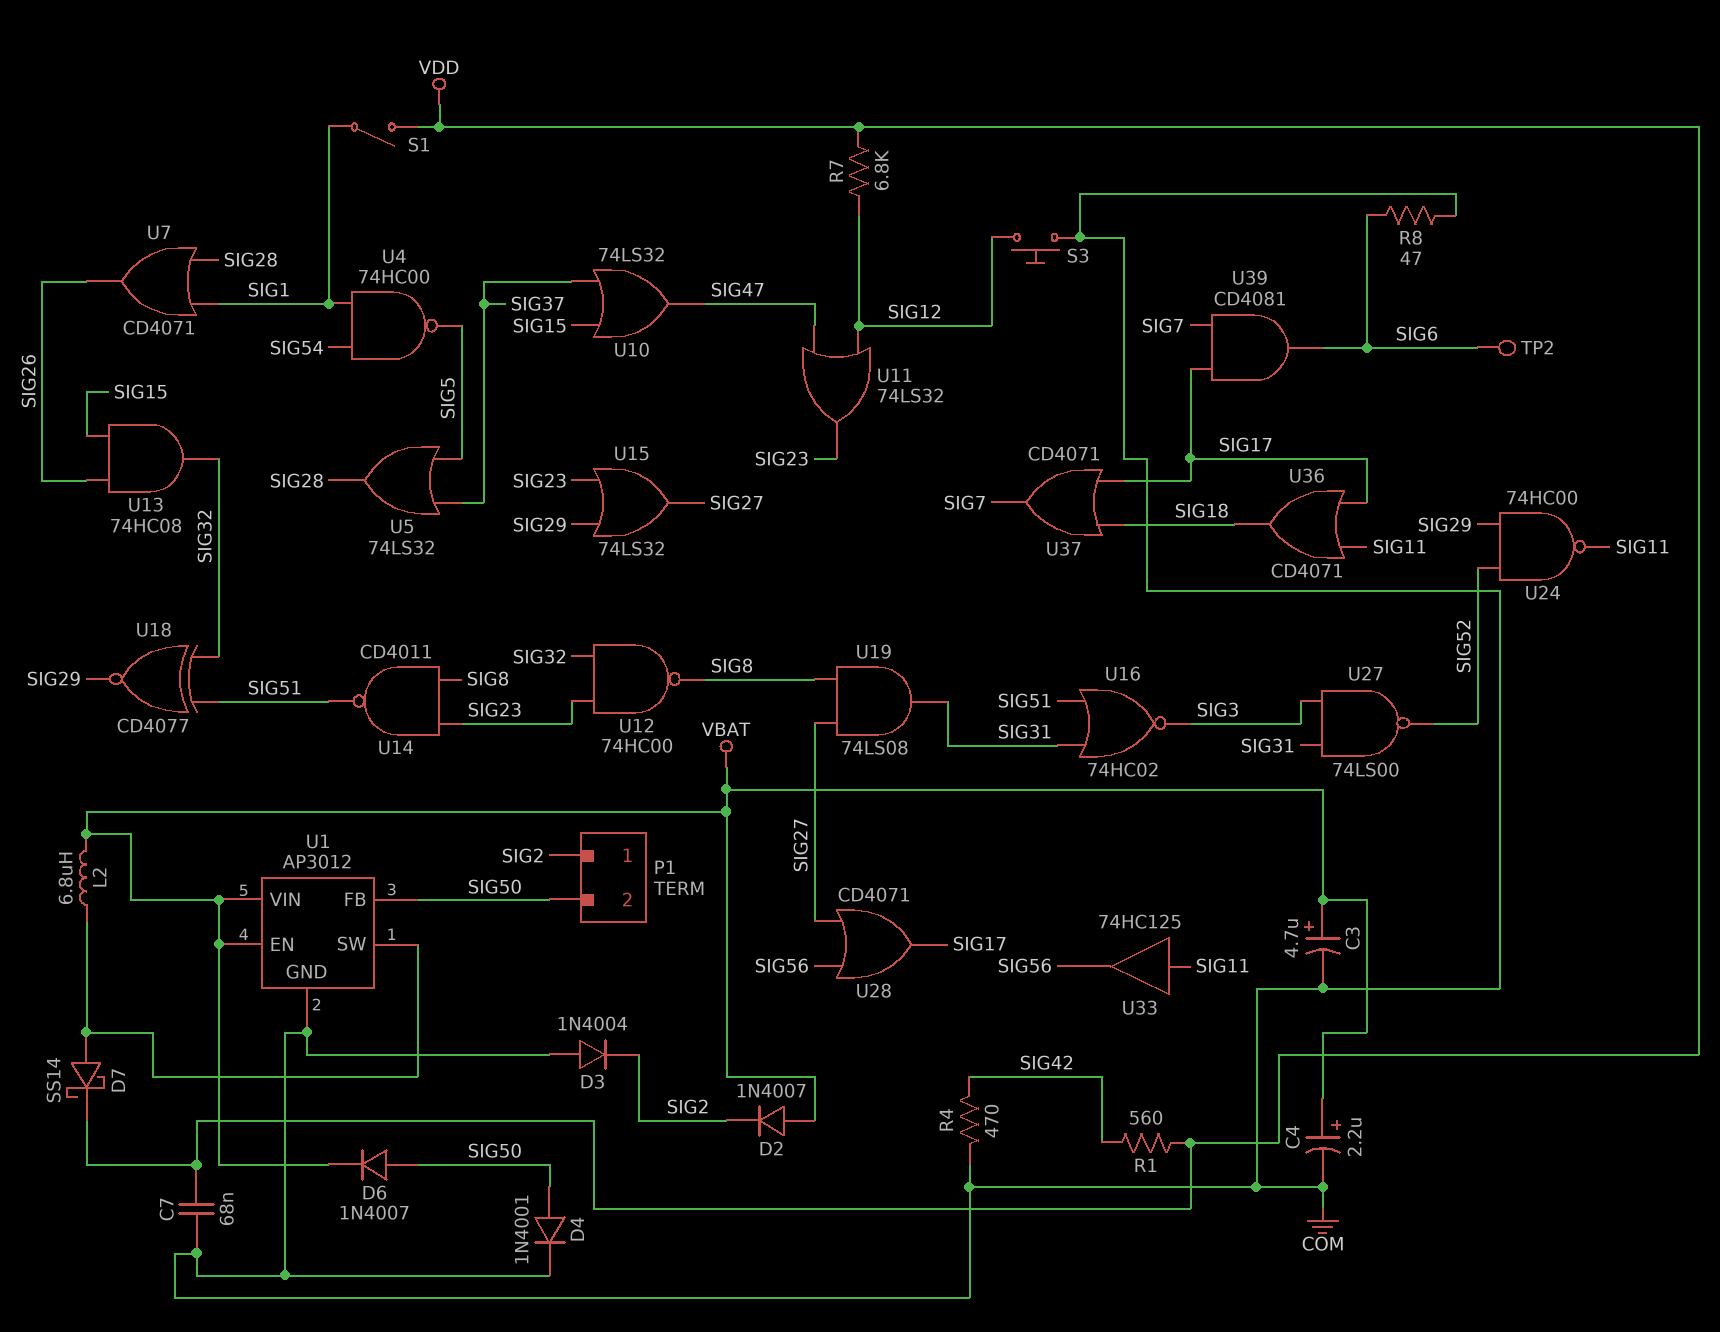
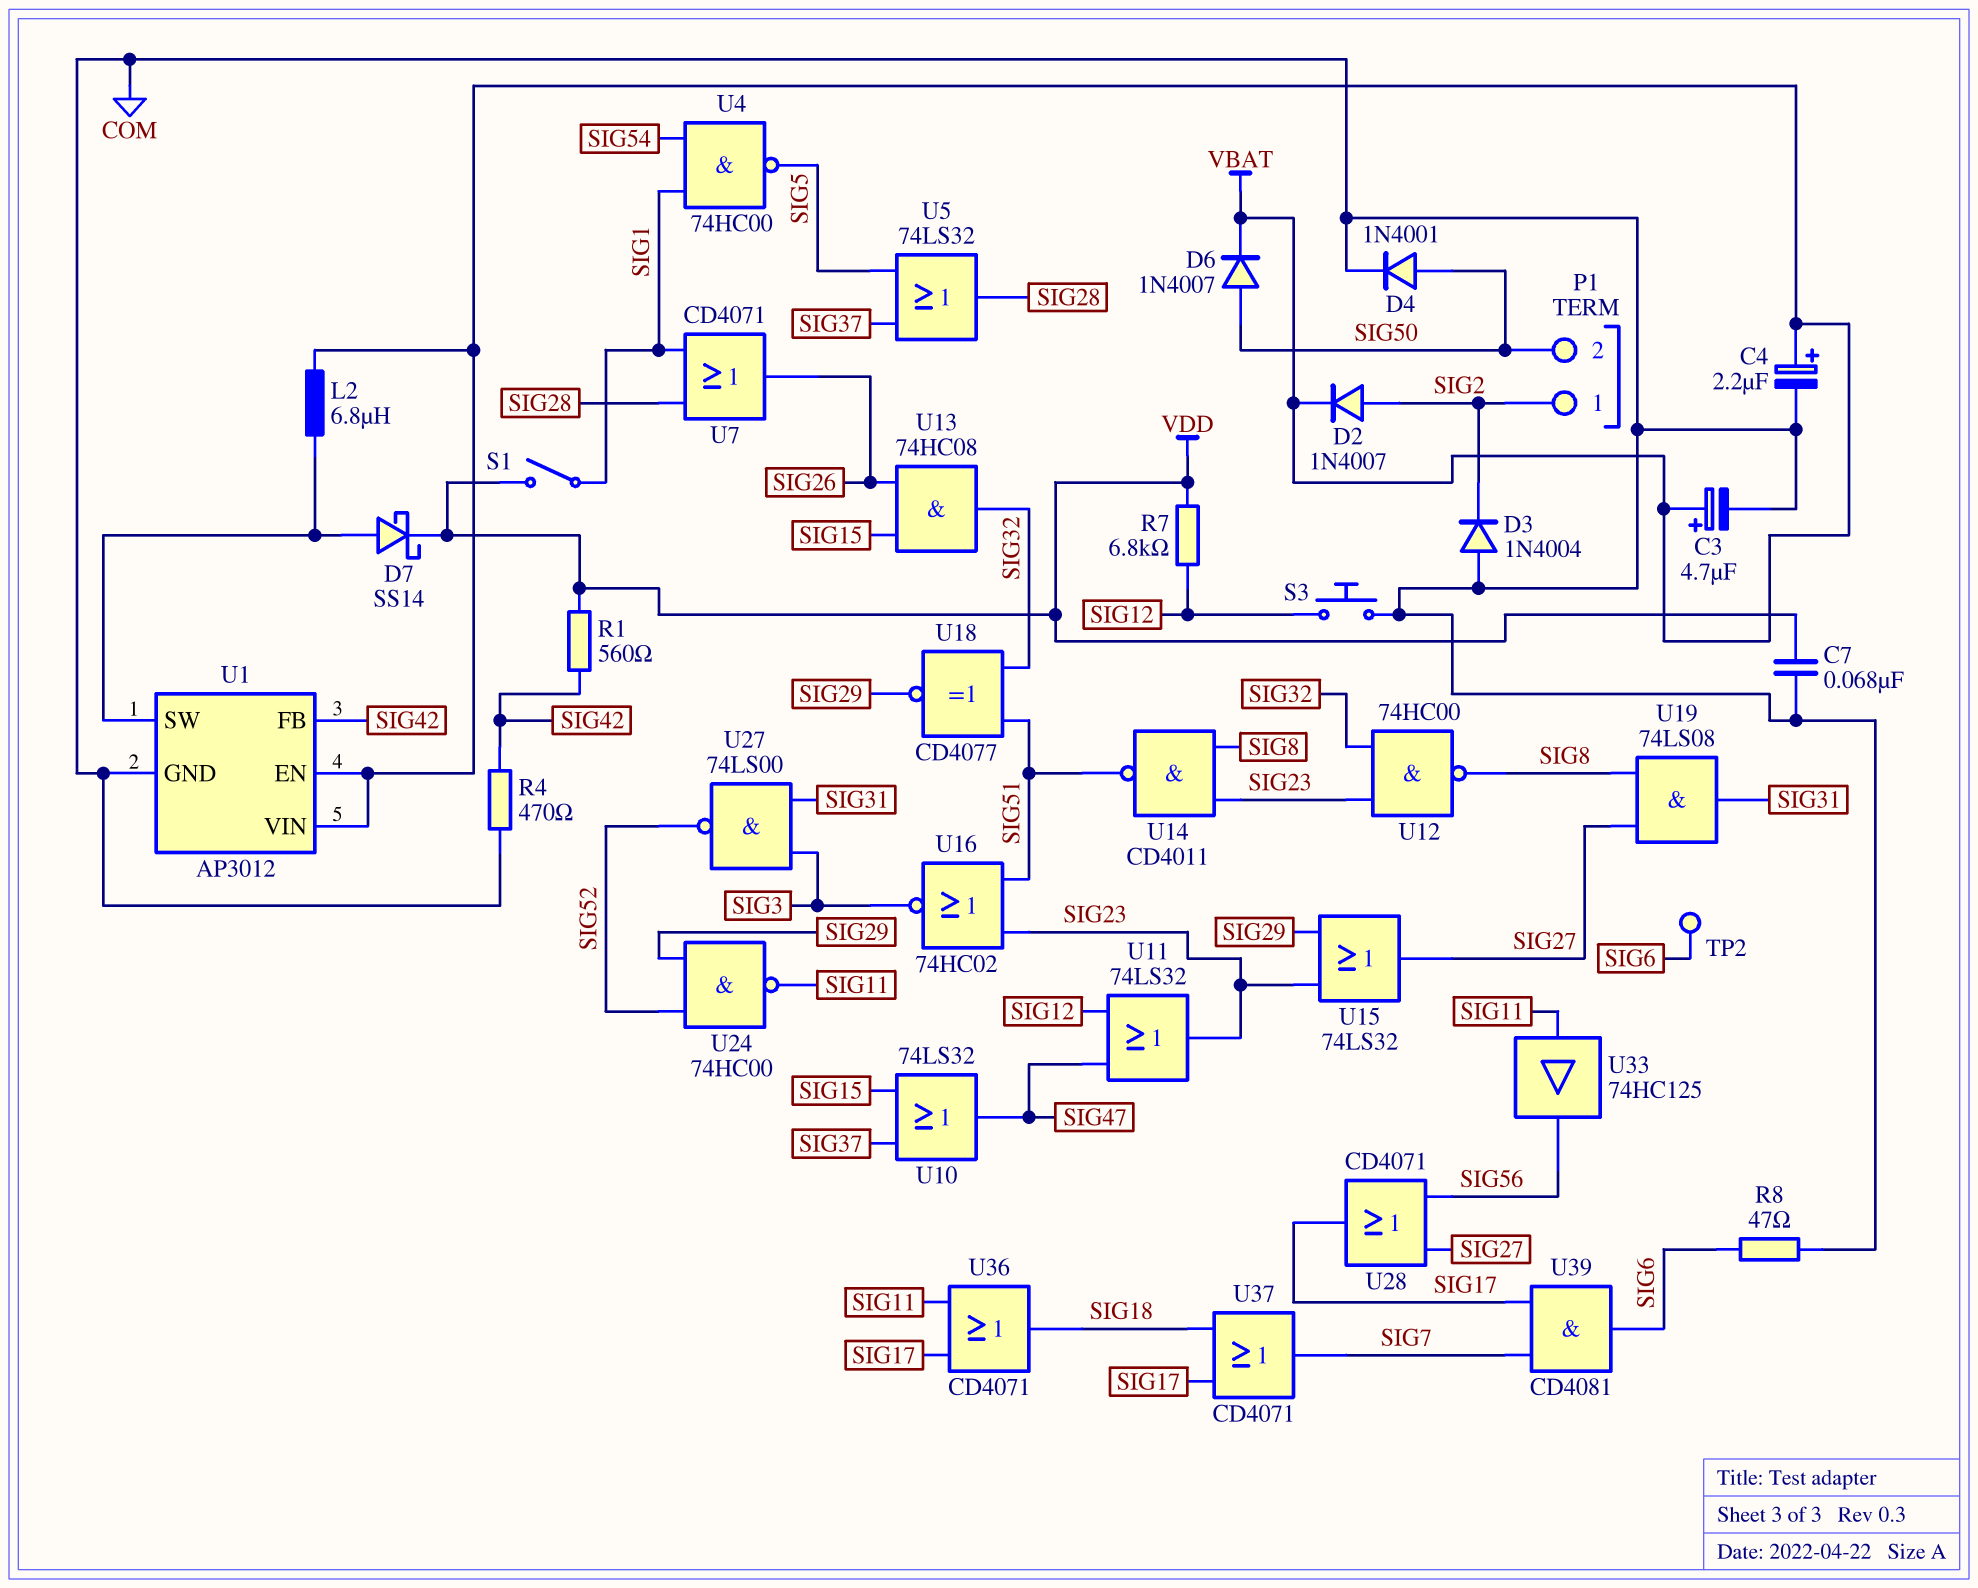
D2: diode 1N4007 (A VBAT, K SIG2) -> diode 1N4007 (A SIG2, K VBAT)
U1 pin FB: SIG50 -> SIG42
U16: NOR 74HC02 (in SIG31, in SIG51, out SIG3) -> NOR 74HC02 (in SIG23, in SIG51, out SIG3)

